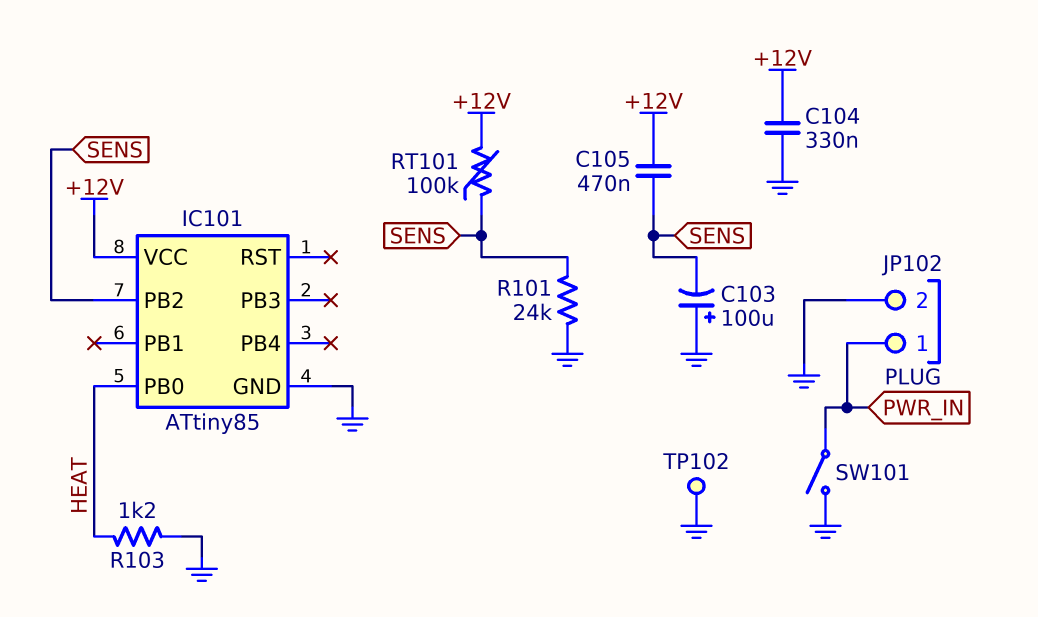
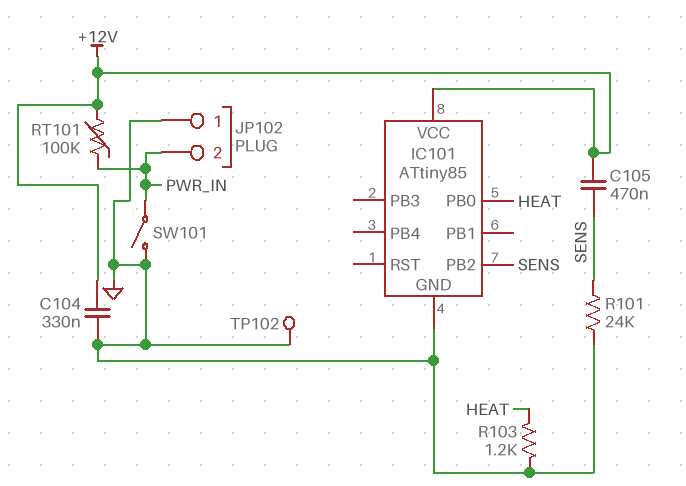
C103: 100uF (plus GND, minus SENS) -> none
JP102 pin 1: PWR_IN -> GND
JP102 pin 2: GND -> PWR_IN
RT101: 100k (+12V, SENS) -> 100k (+12V, PWR_IN)

